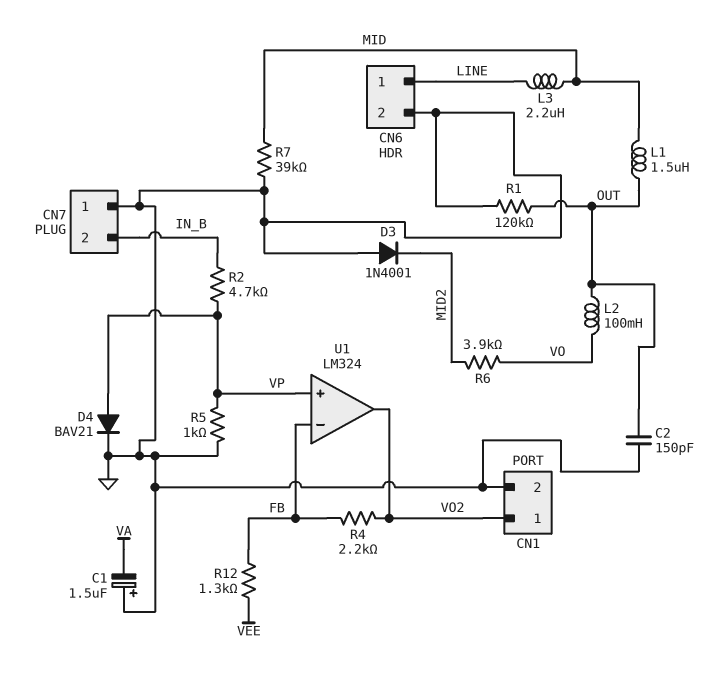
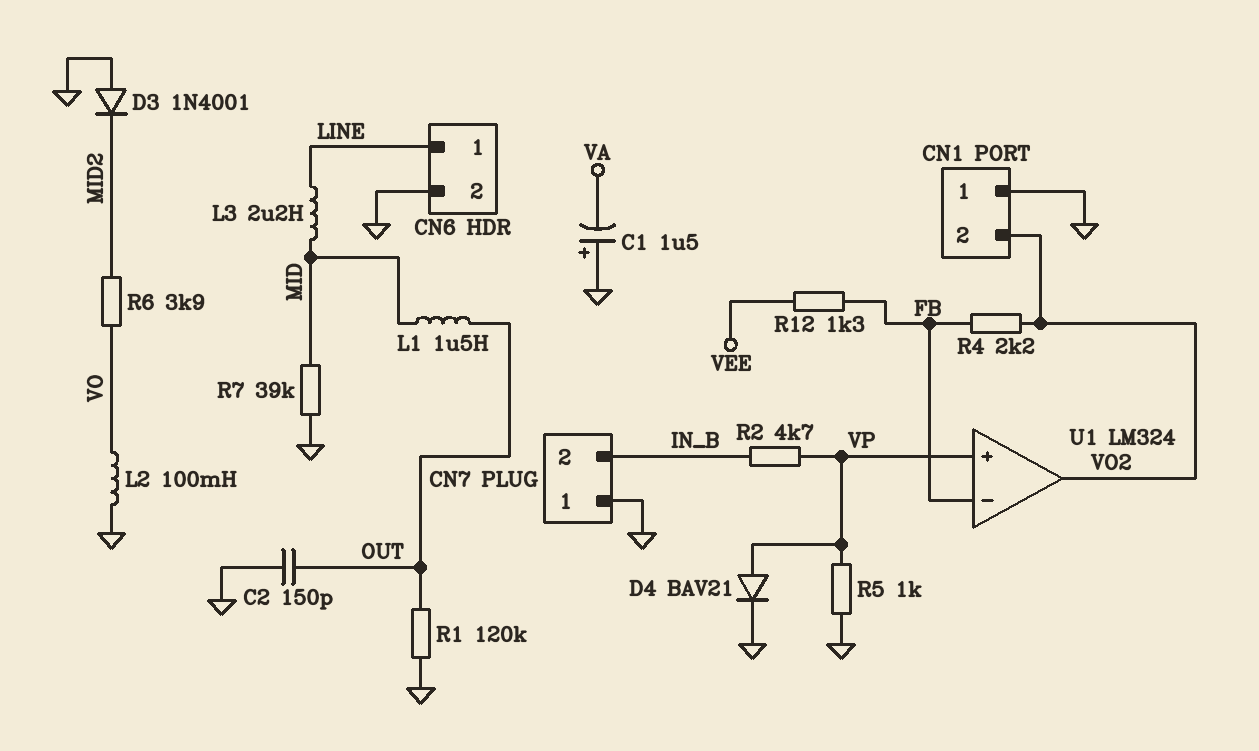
CN1 pin 1: VO2 -> GND
CN1 pin 2: GND -> VO2
L2: 100mH (OUT, VO) -> 100mH (GND, VO)

